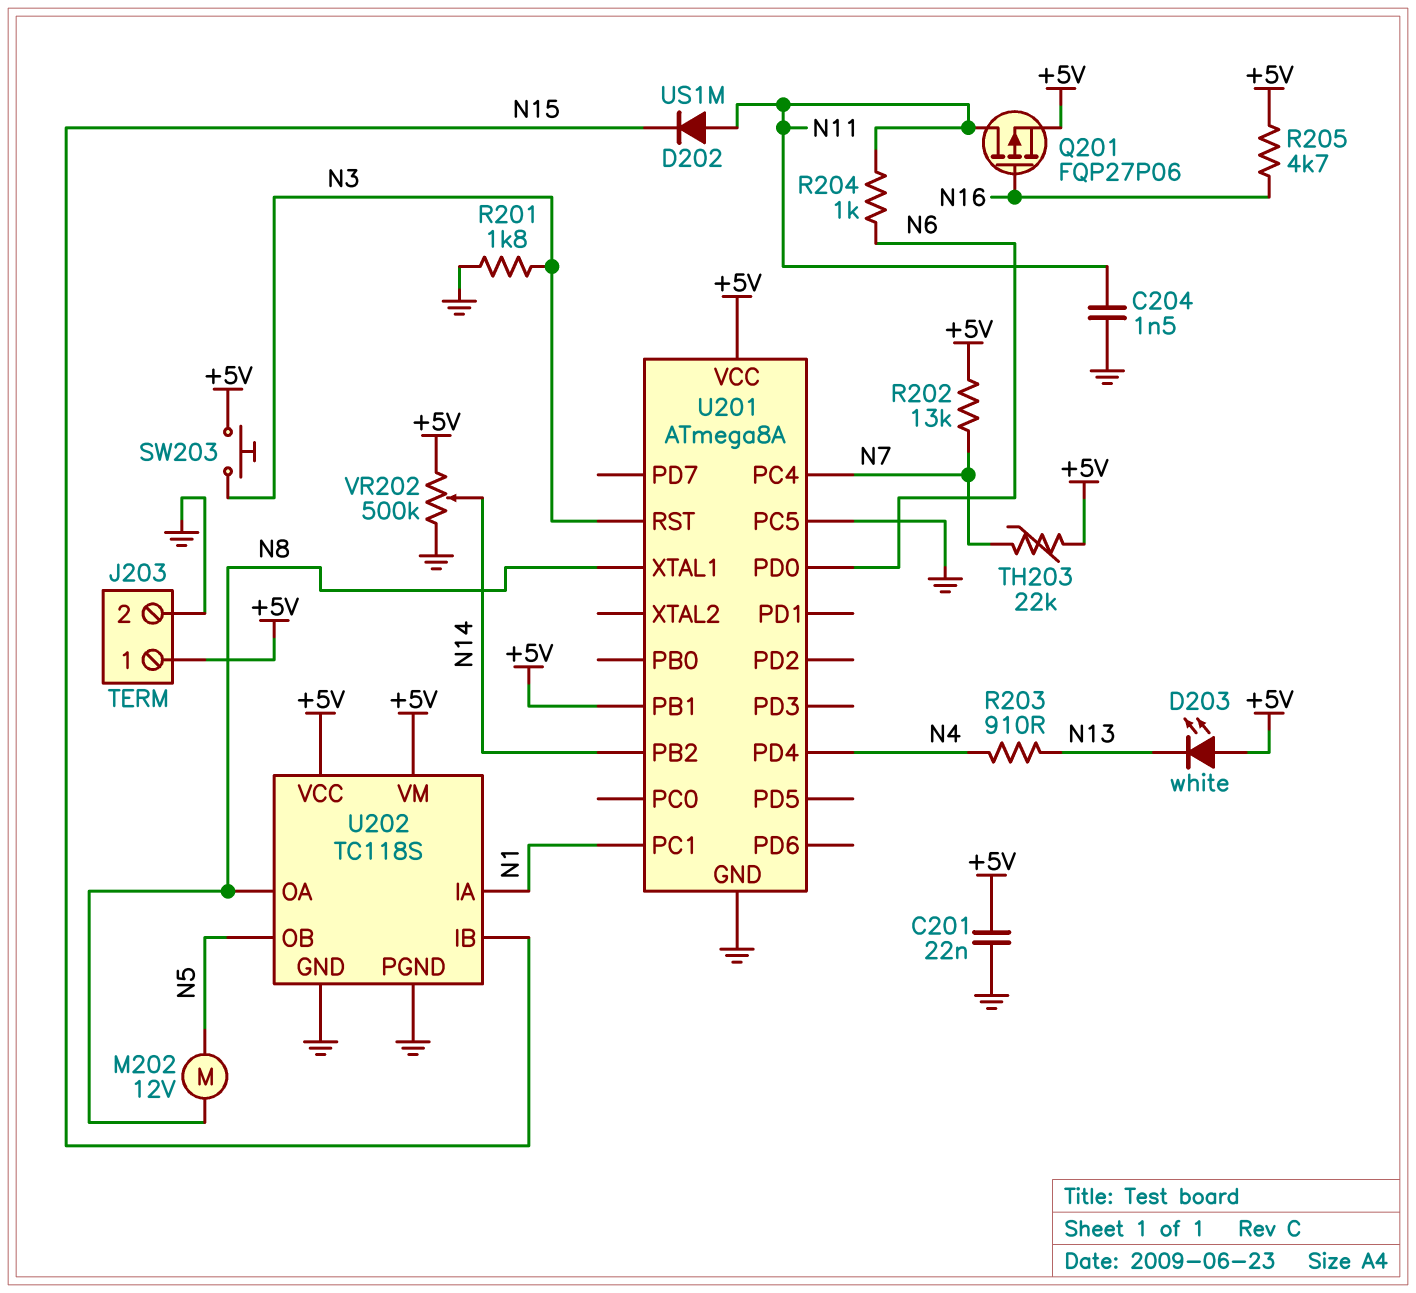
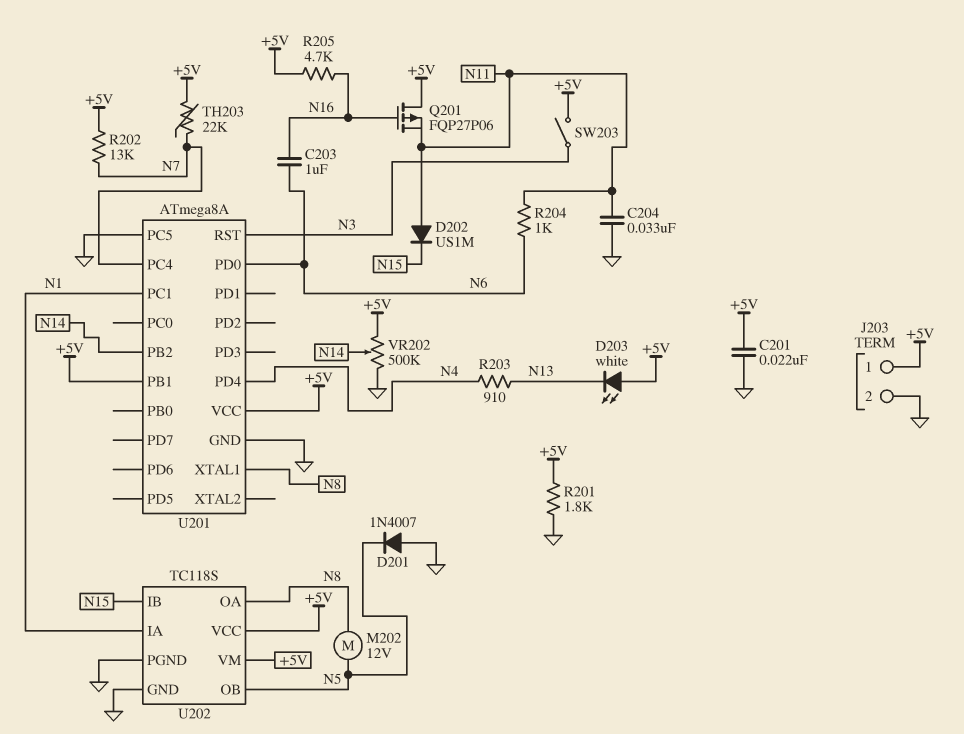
C203: none -> 1uF (N6, N16)
C204: 1.5nF (GND, N11) -> 33nF (GND, N11)
D201: none -> diode 1N4007 (A GND, K N5)
Q201: PMOS FQP27P06 (G N16, D N11, S +5V) -> PMOS FQP27P06 (G N16, D +5V, S N11)
R201: 1.8k (GND, N3) -> 1.8k (+5V, GND)
SW203: button (+5V, N3) -> switch (+5V, N3)

